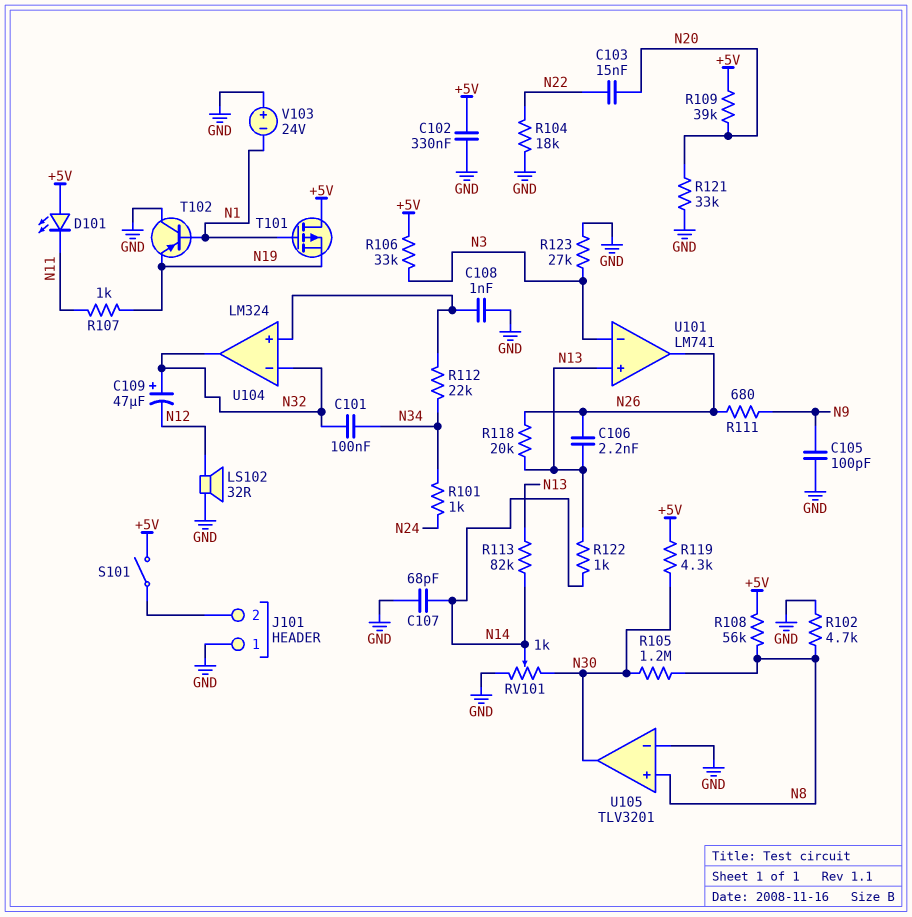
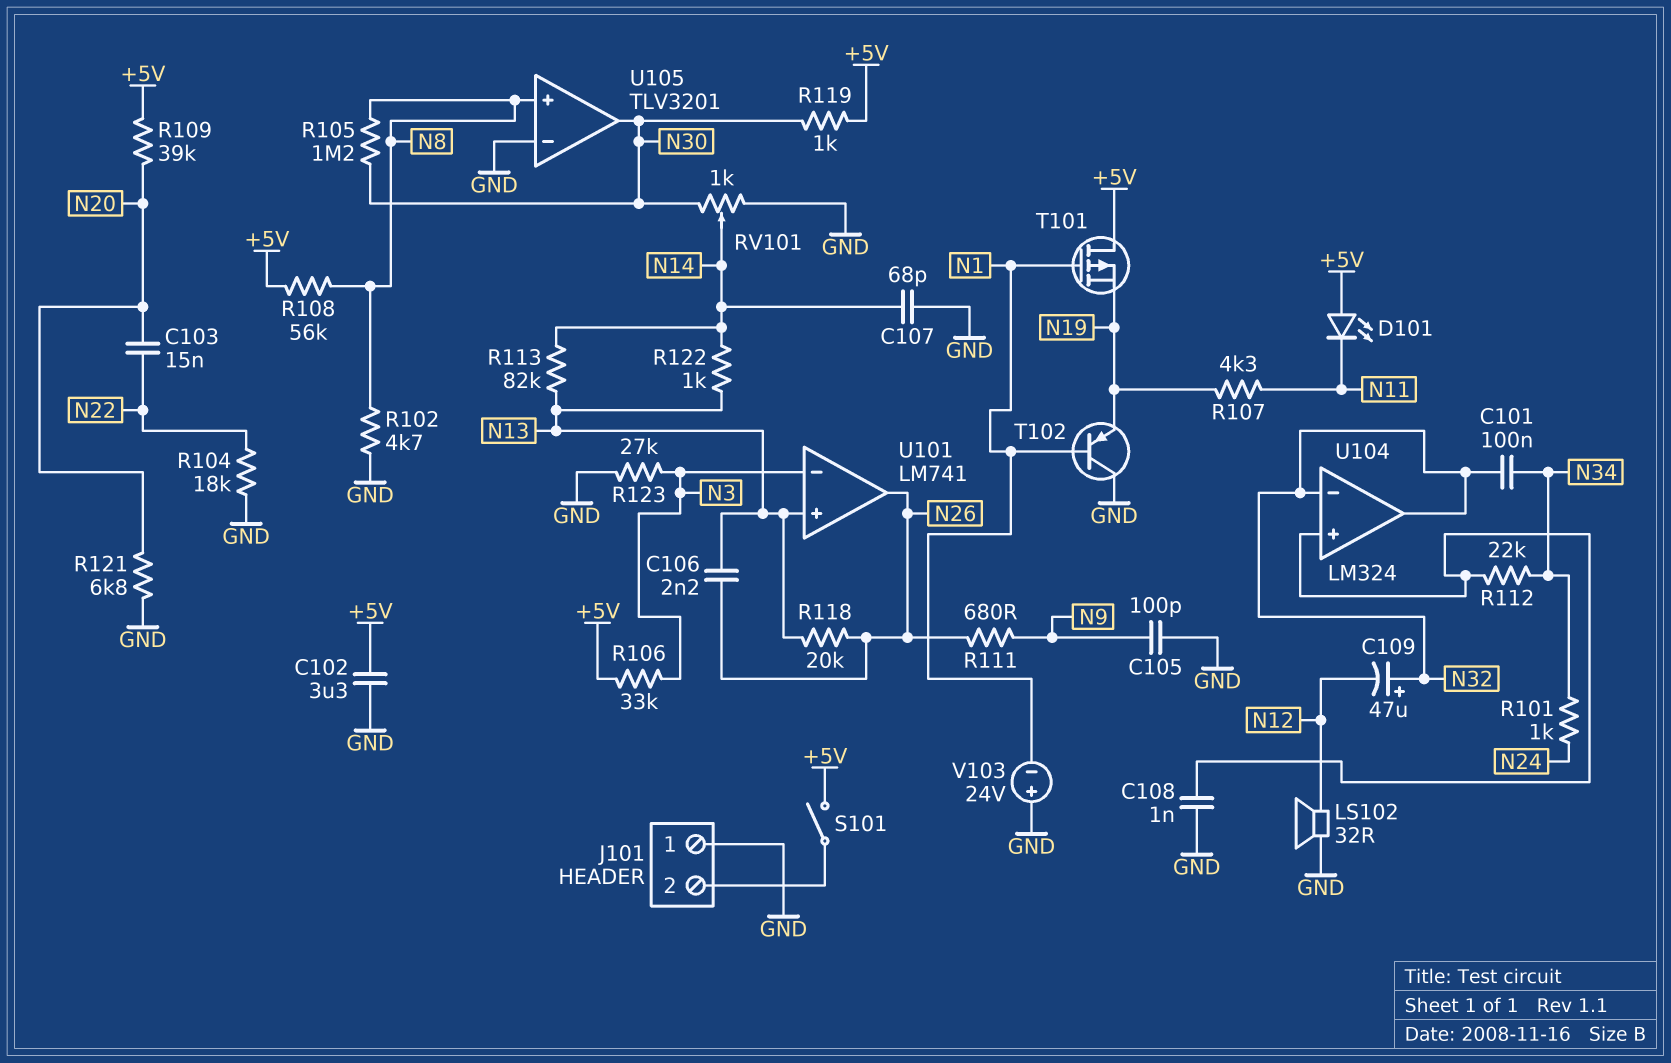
C102: 330nF (+5V, GND) -> 3.3uF (+5V, GND)
R107: 1k (N11, N19) -> 4.3k (N11, N19)
R119: 4.3k (+5V, N30) -> 1k (+5V, N30)
R121: 33k (GND, N20) -> 6.8k (GND, N20)

